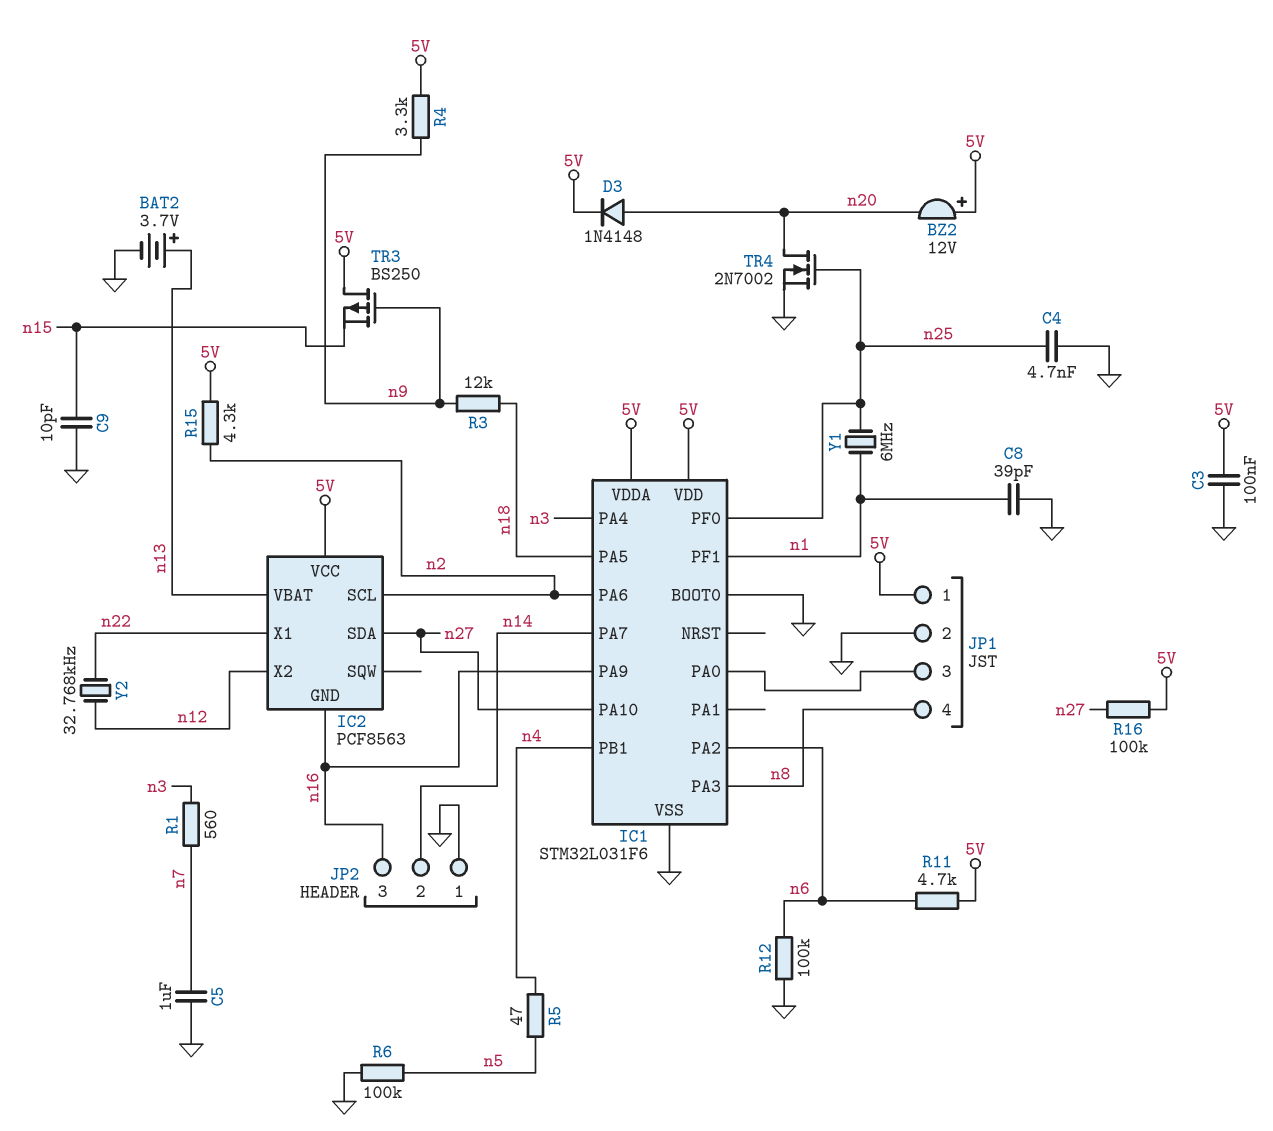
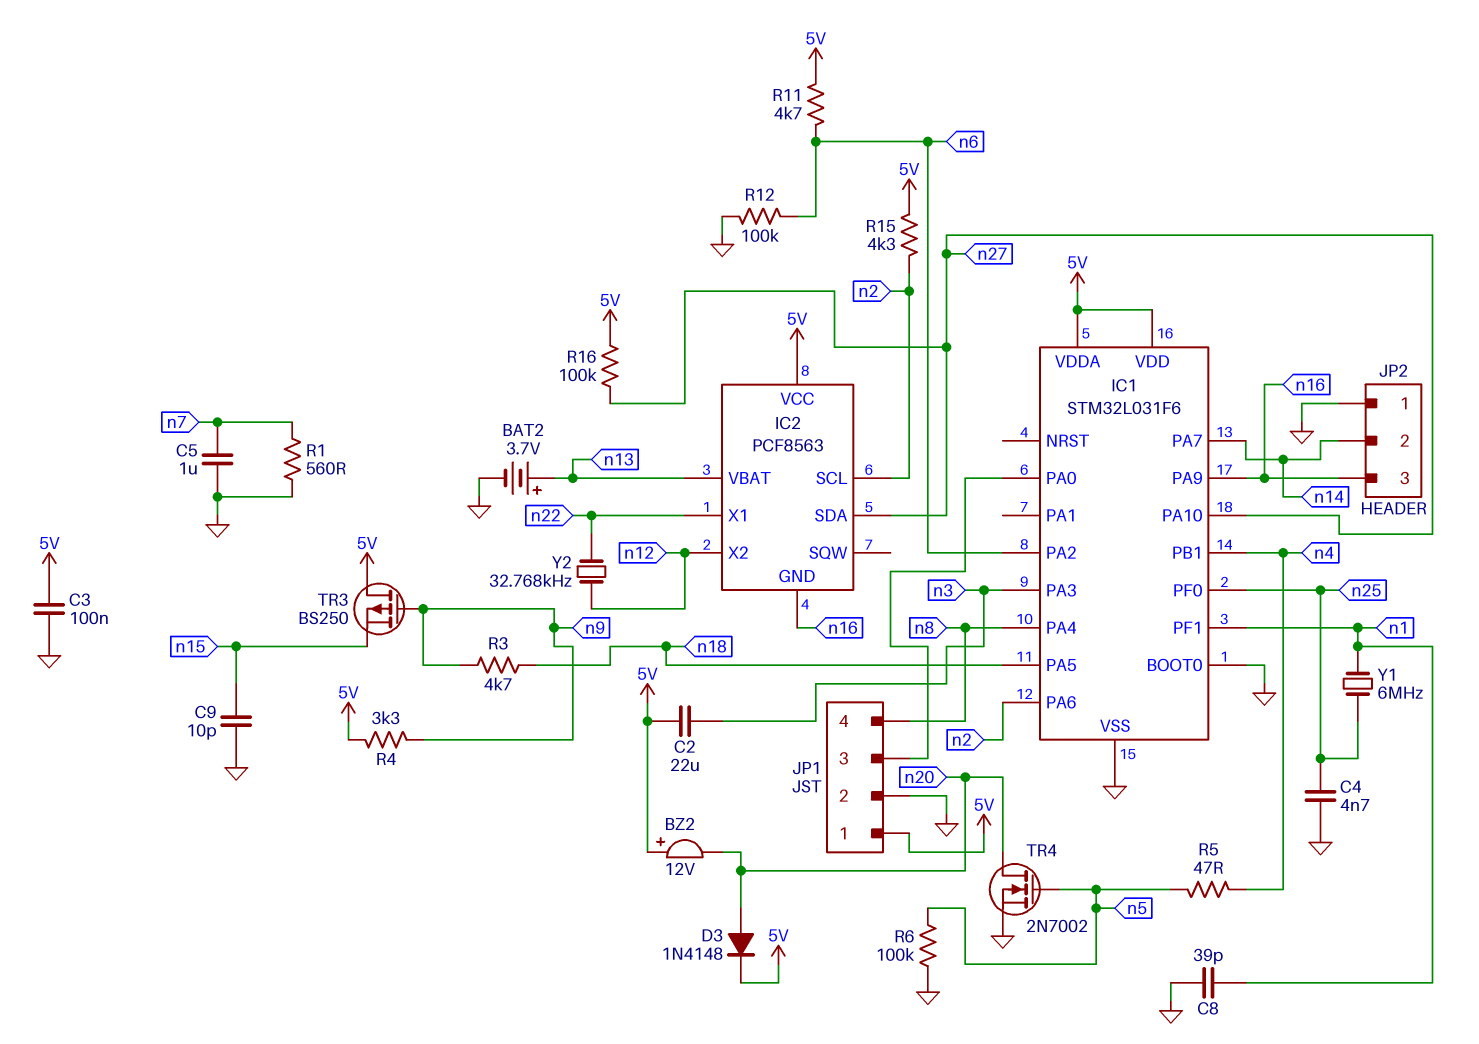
C2: none -> 22uF (5V, n3)
IC1 pin PA3: n8 -> n3
IC1 pin PA4: n3 -> n8
R1: 560 (n3, n7) -> 560 (GND, n7)
R3: 12k (n9, n18) -> 4.7k (n9, n18)
TR4: NMOS 2N7002 (G n25, D n20, S GND) -> NMOS 2N7002 (G n5, D n20, S GND)

